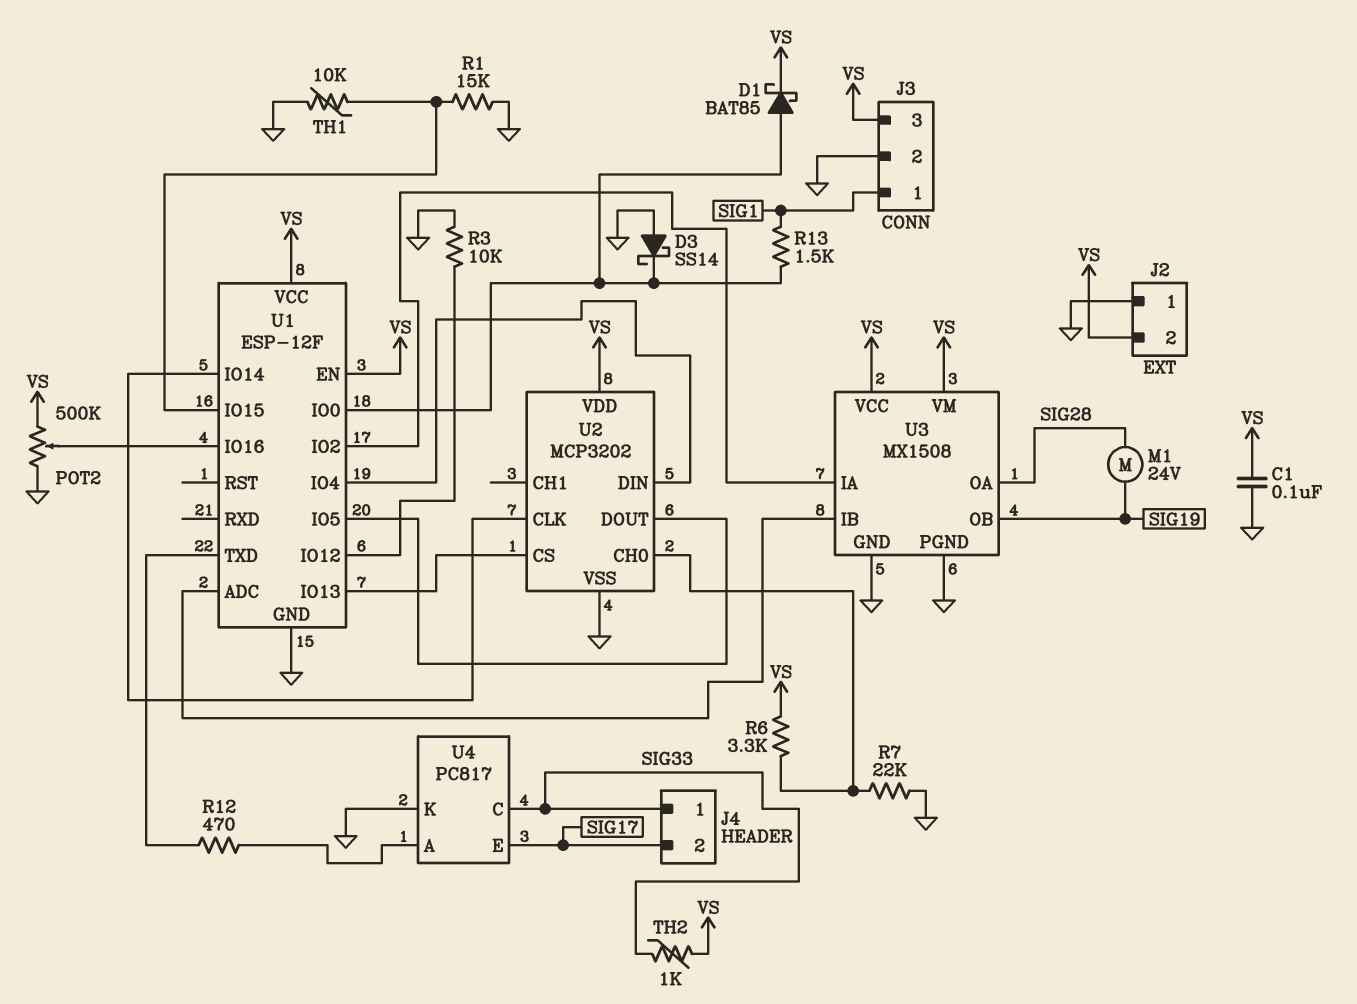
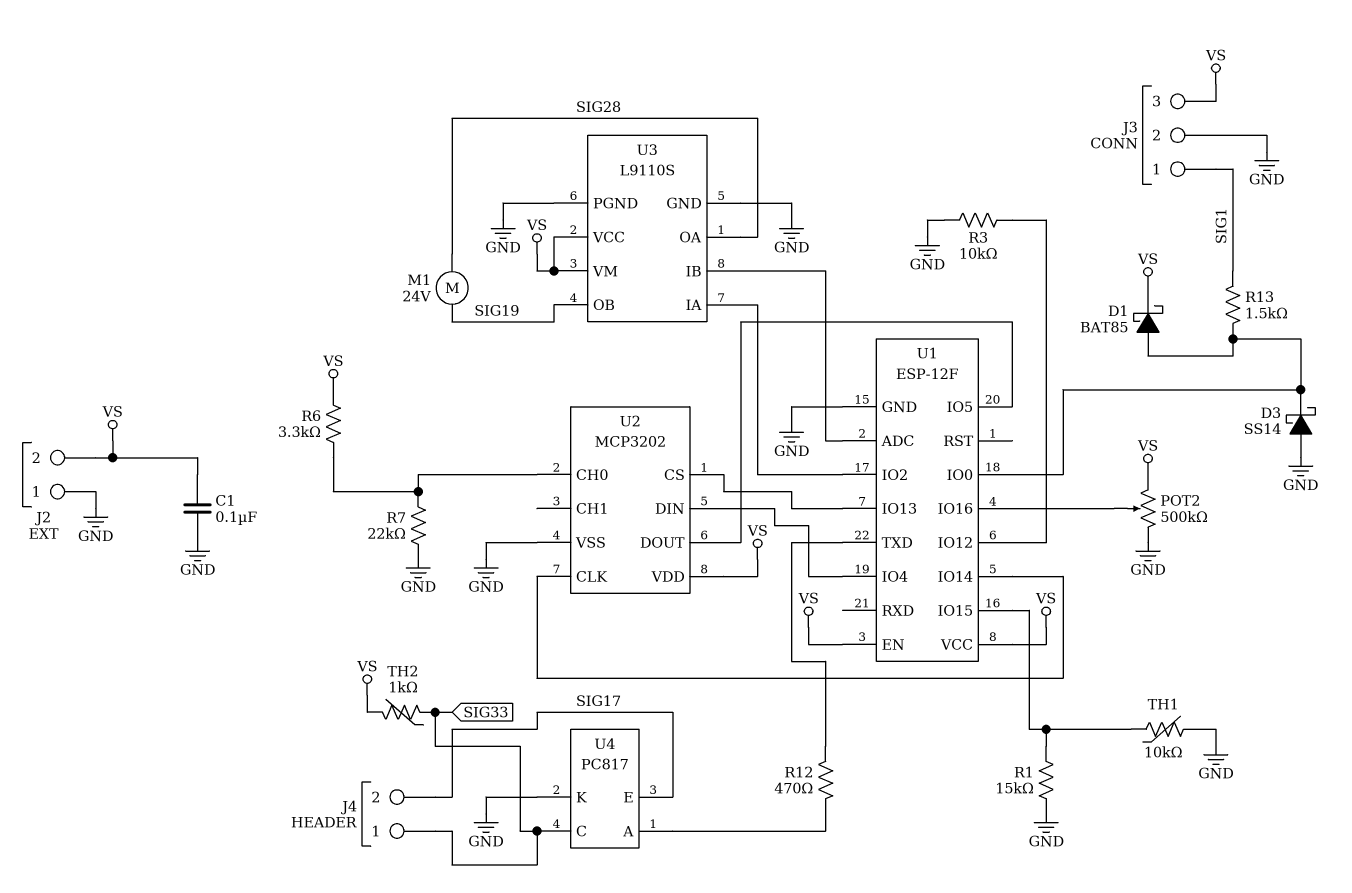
U3: MX1508 -> L9110S

